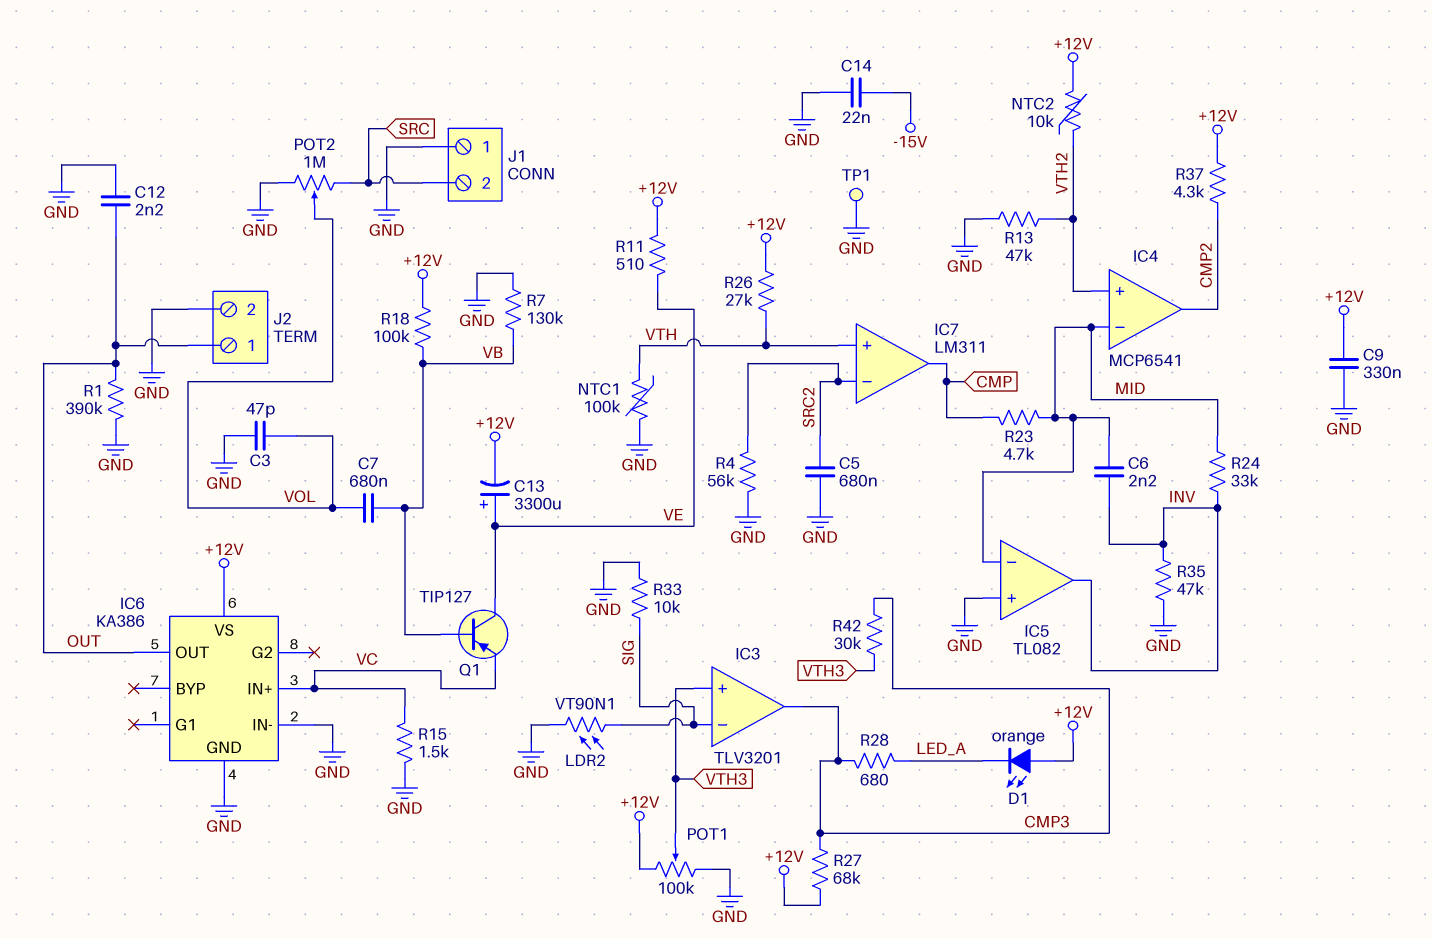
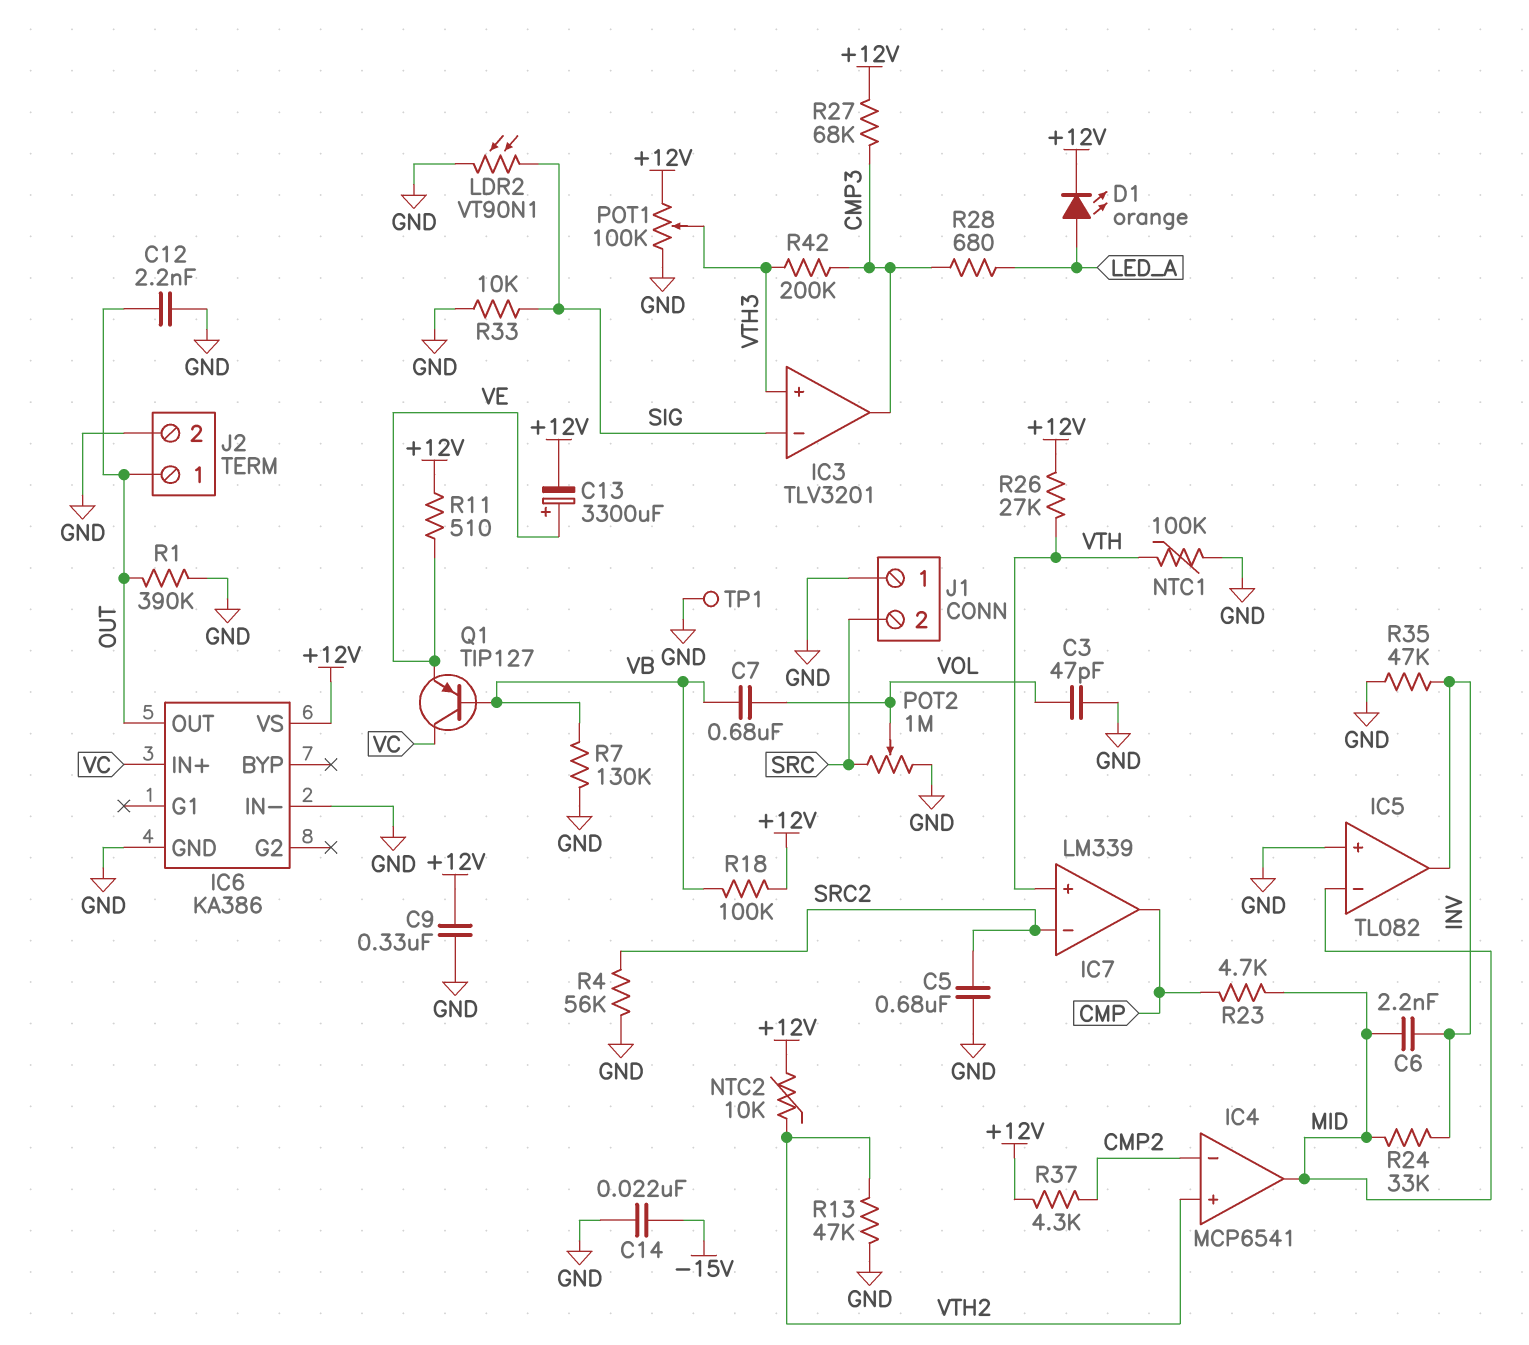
D1: LED orange (A +12V, K LED_A) -> LED orange (A LED_A, K +12V)
IC4 pin in-: MID -> CMP2
IC4 pin out: CMP2 -> MID
IC7: LM311 -> LM339
Q1: PNP TIP127 (B VB, C VE, E VC) -> PNP TIP127 (B VB, C VC, E VE)
R15: 1.5k (GND, VC) -> none
R42: 30k (CMP3, VTH3) -> 200k (CMP3, VTH3)

